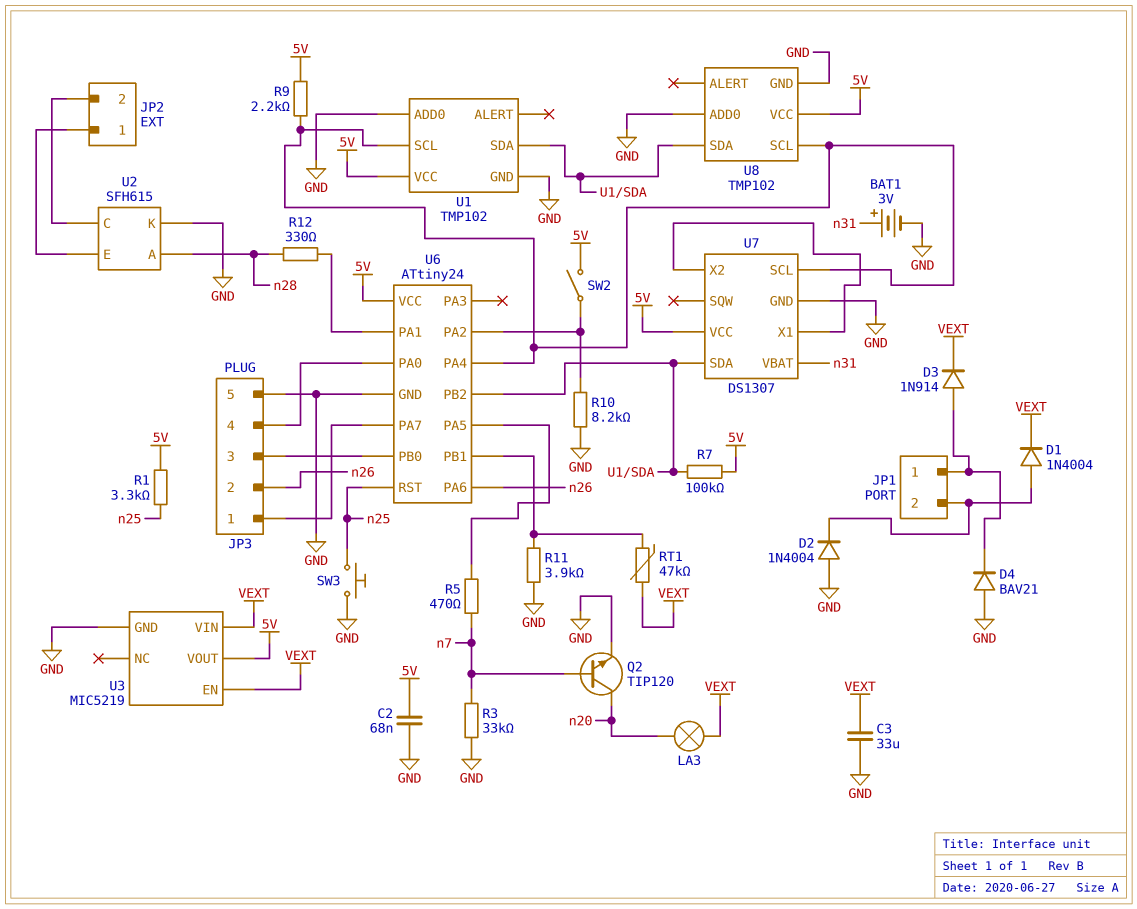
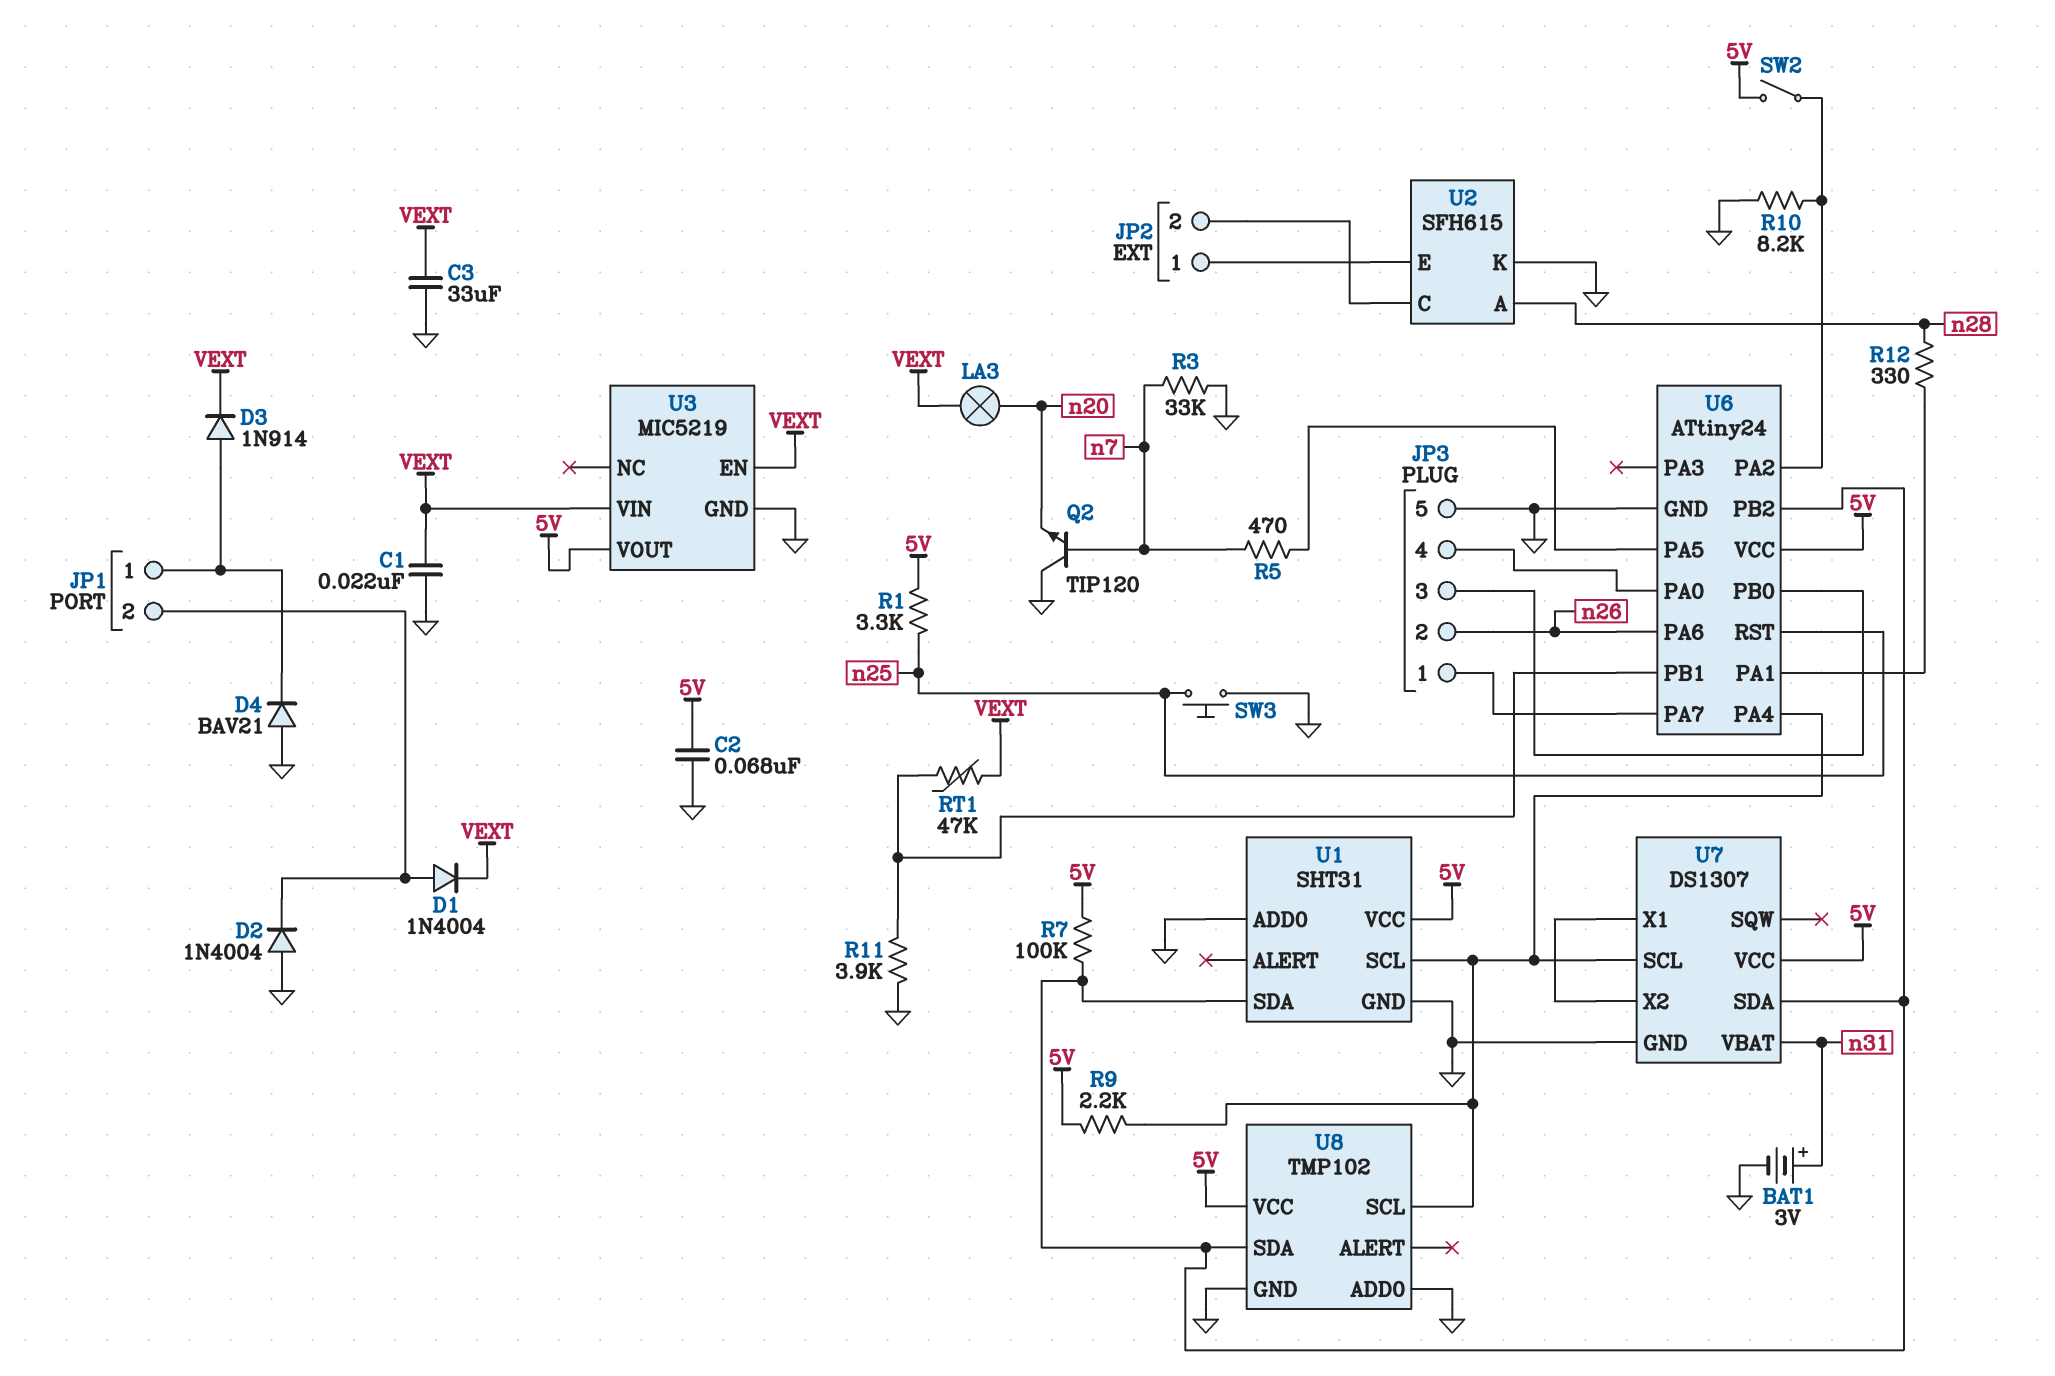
C1: none -> 22nF (GND, VEXT)
Q2: NPN TIP120 (B n7, C n20, E GND) -> NPN TIP120 (B n7, C GND, E n20)
U1: TMP102 -> SHT31

